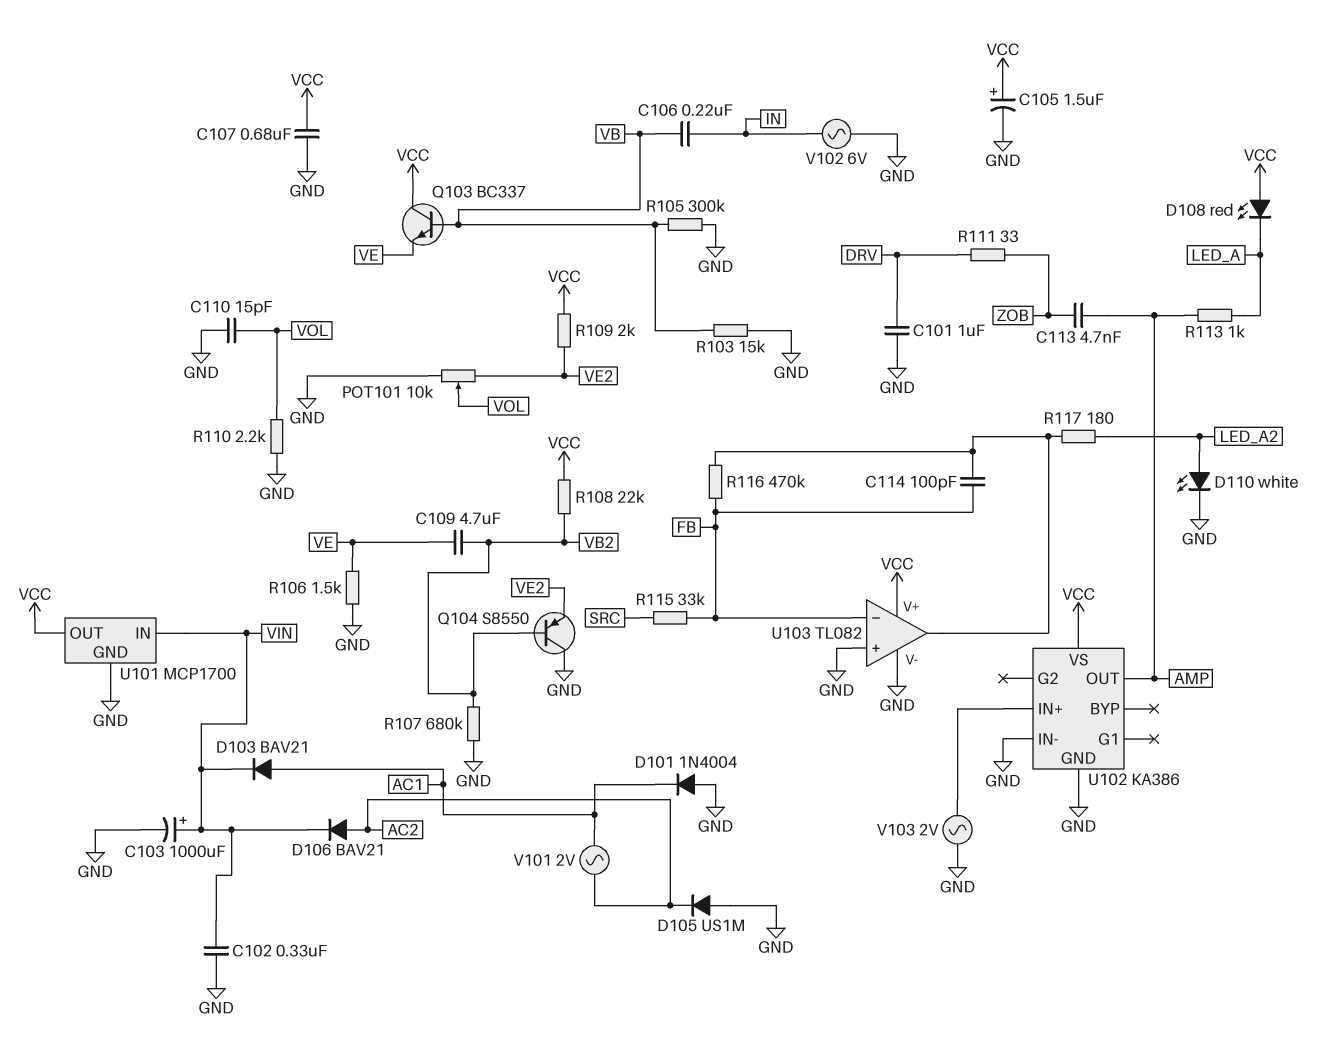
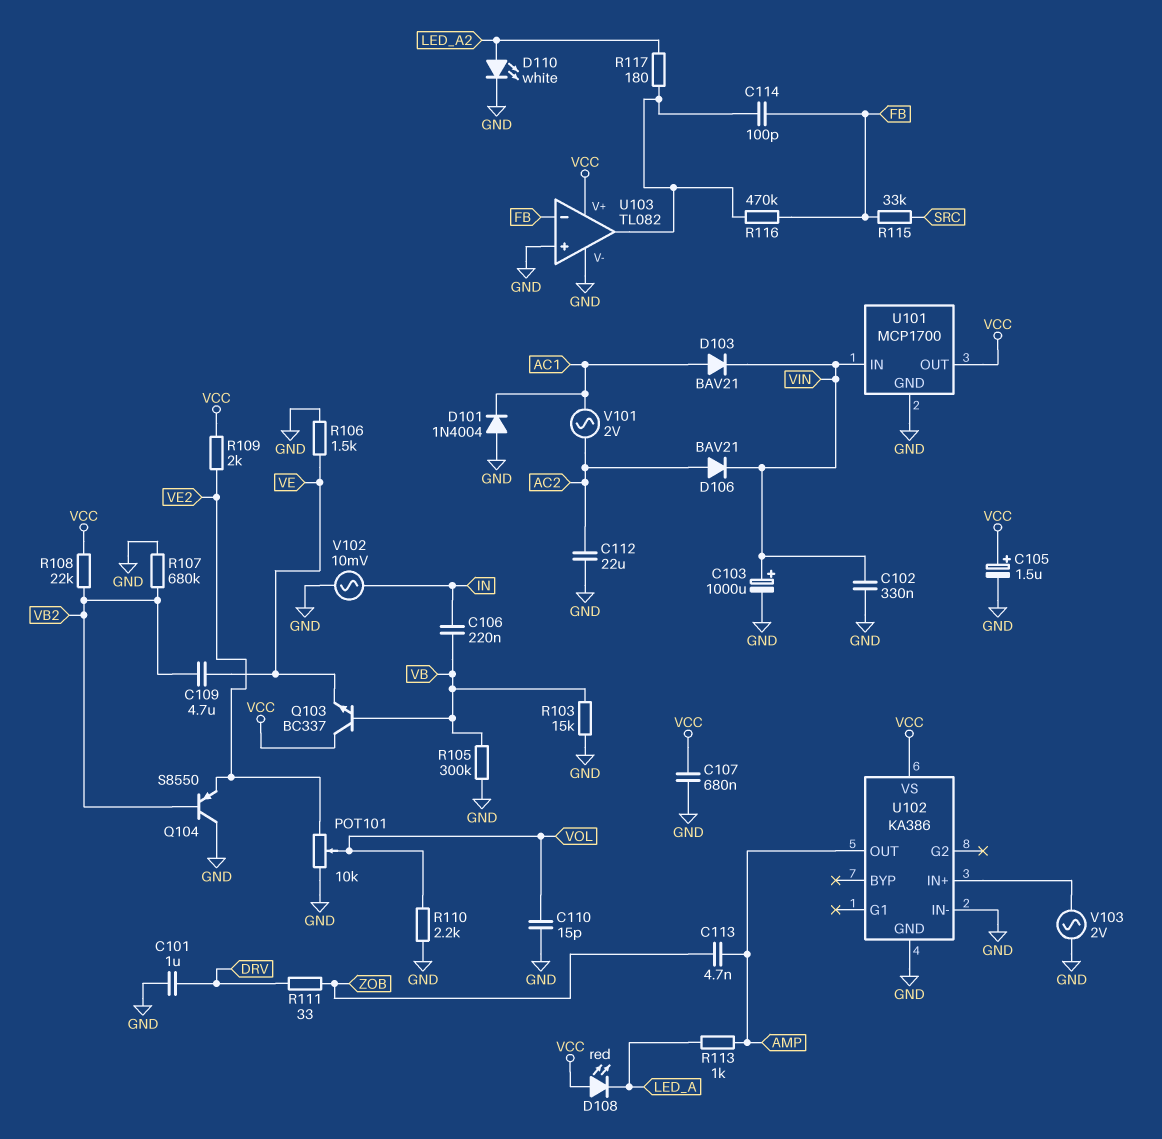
C112: none -> 22uF (AC2, GND)
D105: diode US1M (A GND, K AC2) -> none
V102: AC 6V (GND, IN) -> AC 10mV (GND, IN)

